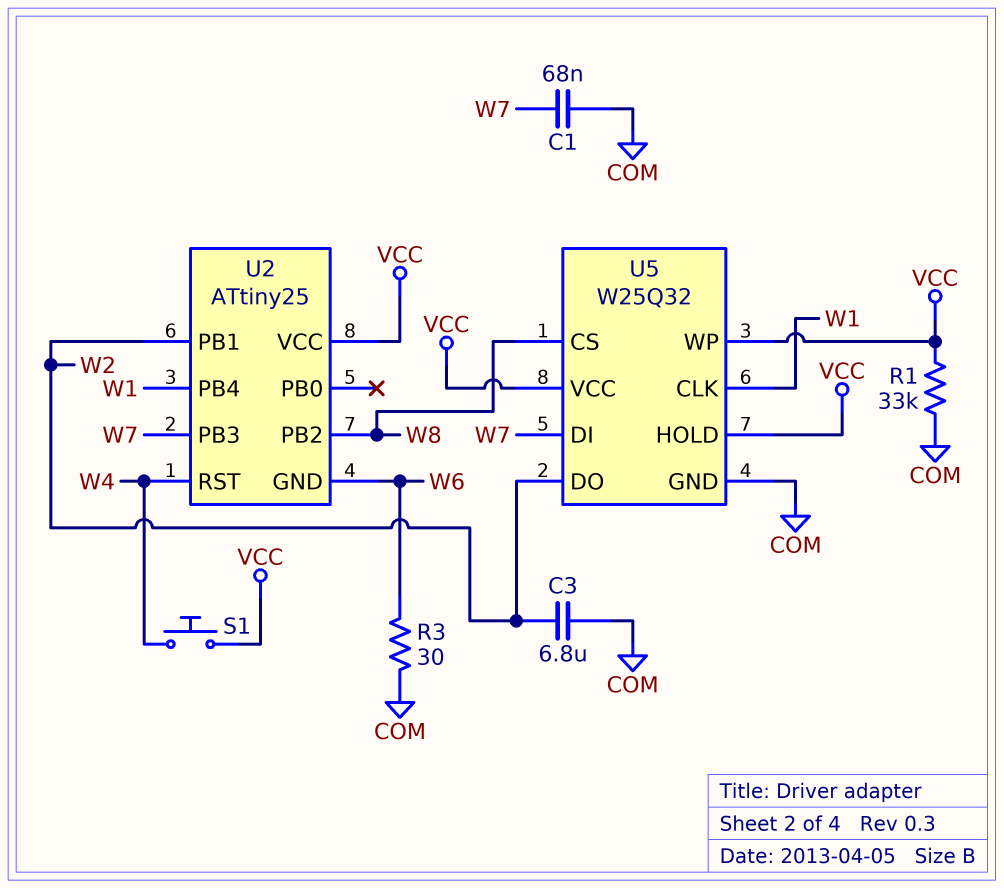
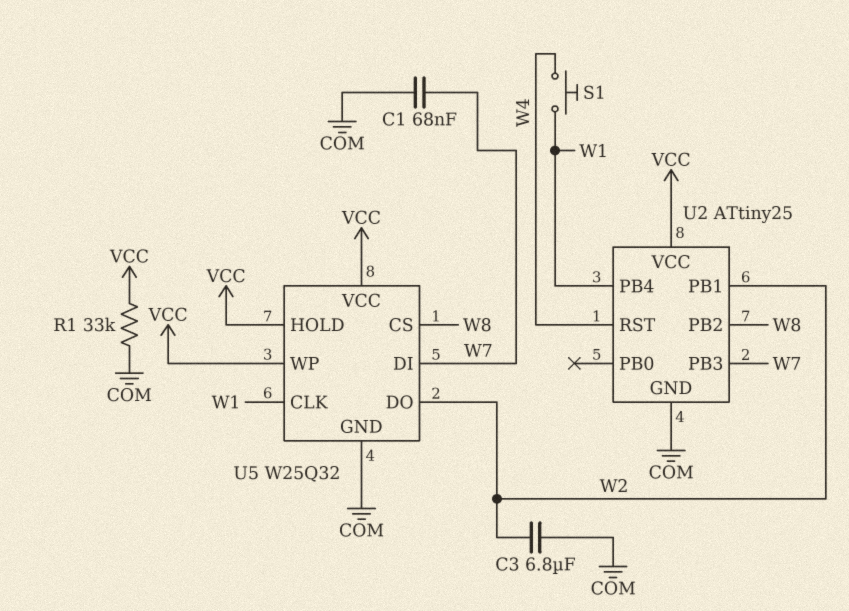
R3: 30 (COM, W6) -> none
S1: button (VCC, W4) -> button (W1, W4)
U2 pin GND: W6 -> COM

